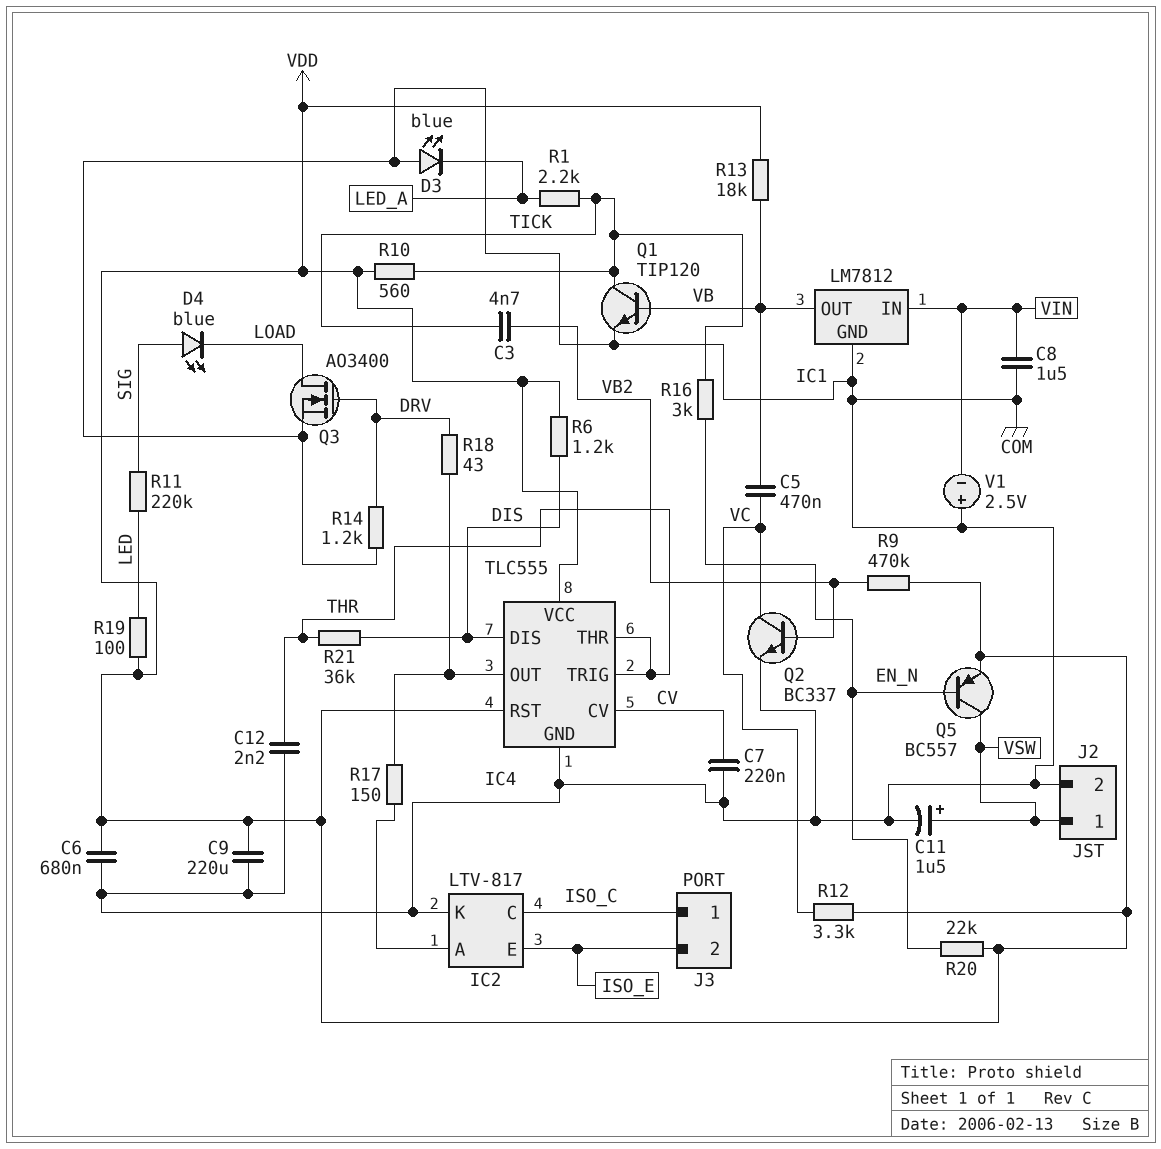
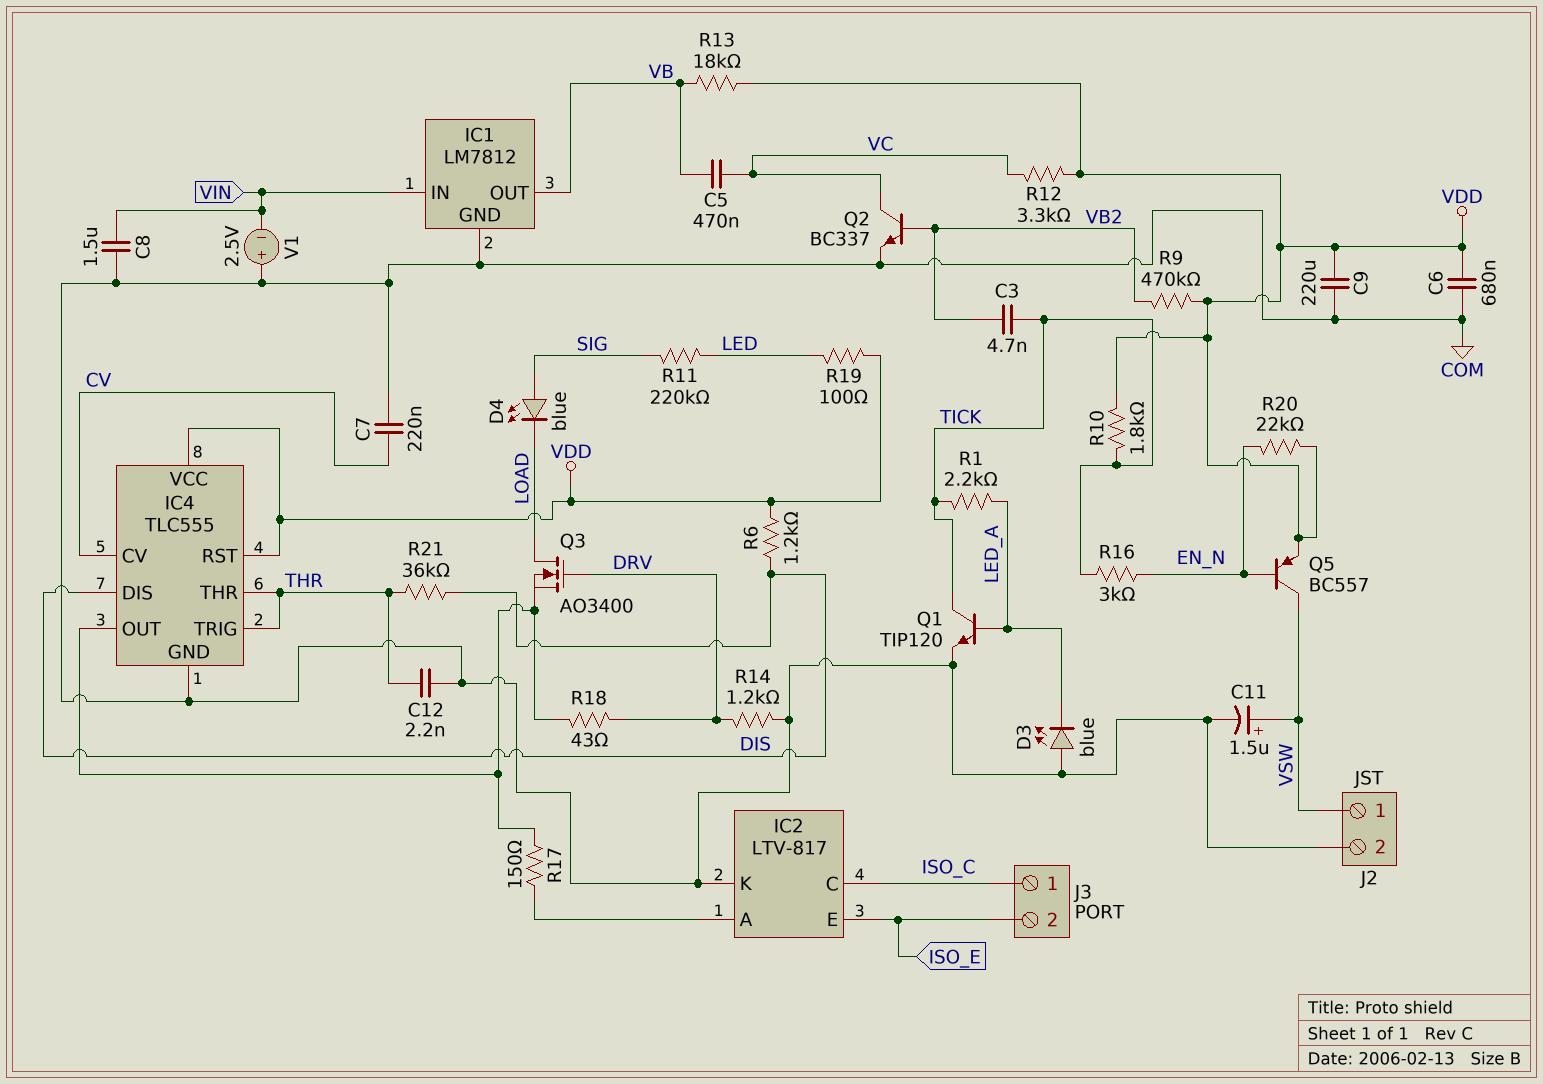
Q1: NPN TIP120 (B VB, C TICK, E COM) -> NPN TIP120 (B LED_A, C TICK, E COM)
Q3: NMOS AO3400 (G DRV, D LOAD, S COM) -> NMOS AO3400 (G DRV, D LOAD, S IC4/OUT)
R10: 560 (TICK, VDD) -> 1.8k (TICK, VDD)

